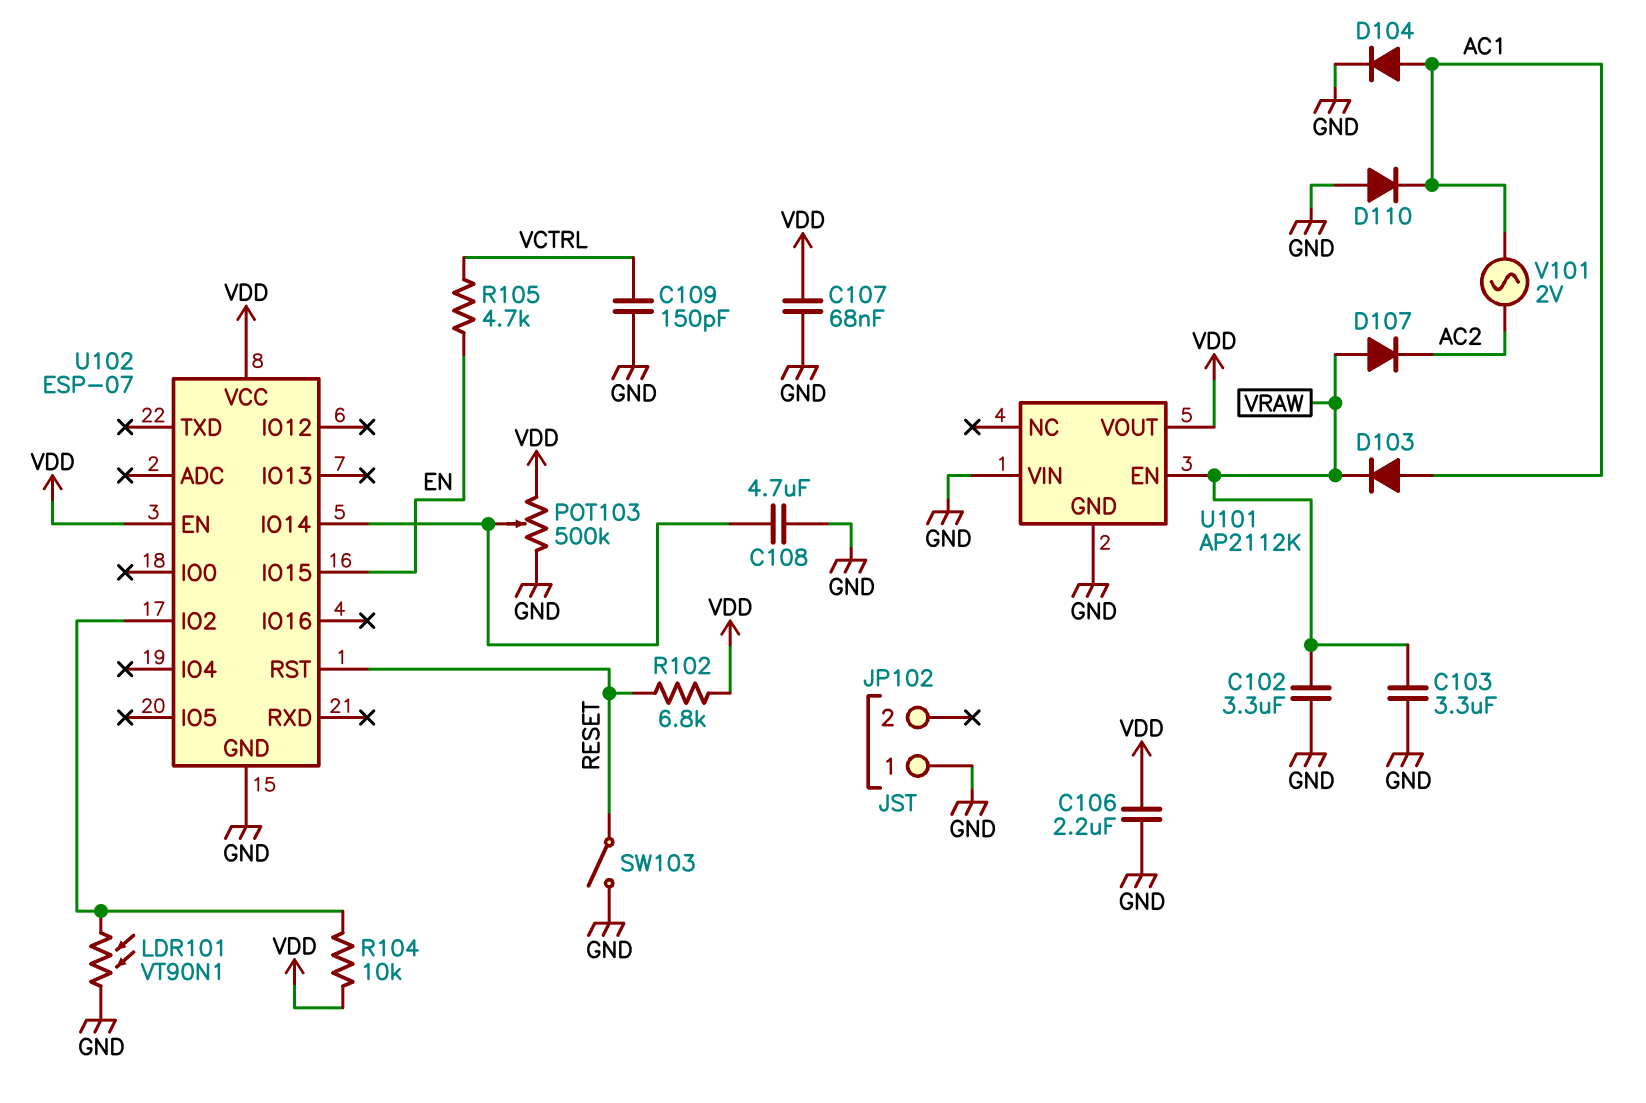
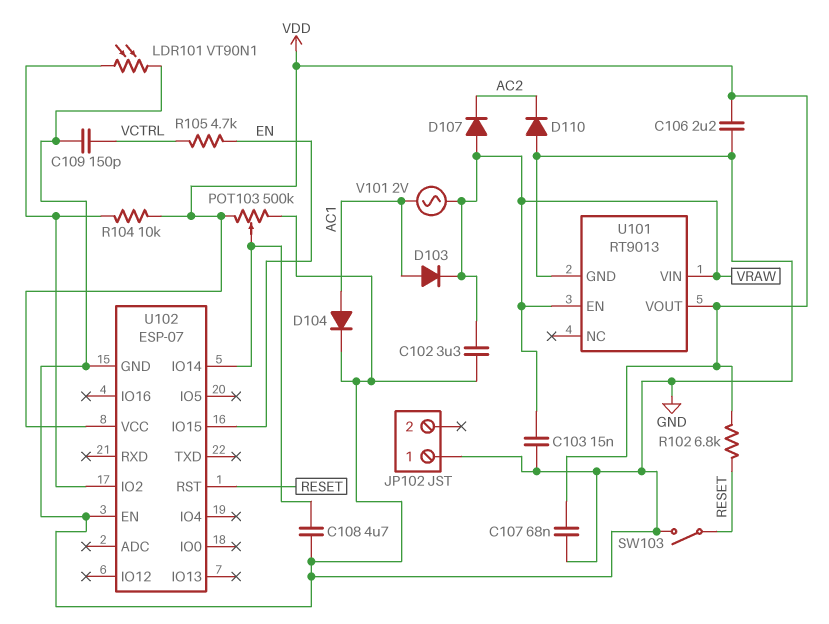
C103: 3.3uF (GND, VRAW) -> 15nF (GND, VRAW)
D110: diode (A GND, K AC1) -> diode (A GND, K AC2)
U101: AP2112K -> RT9013
U101 pin VIN: GND -> VRAW
U102 pin EN: VDD -> GND
V101: AC 2V (AC1, AC2) -> AC 2V (AC1, VRAW)

